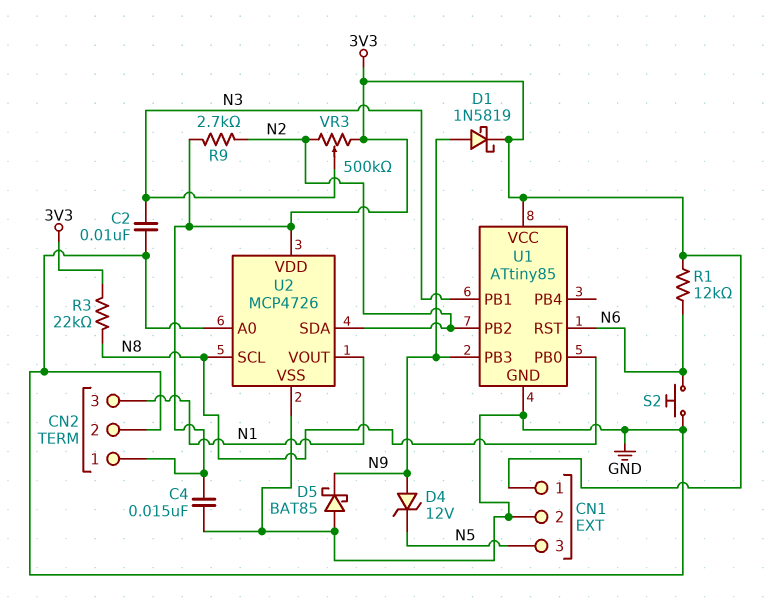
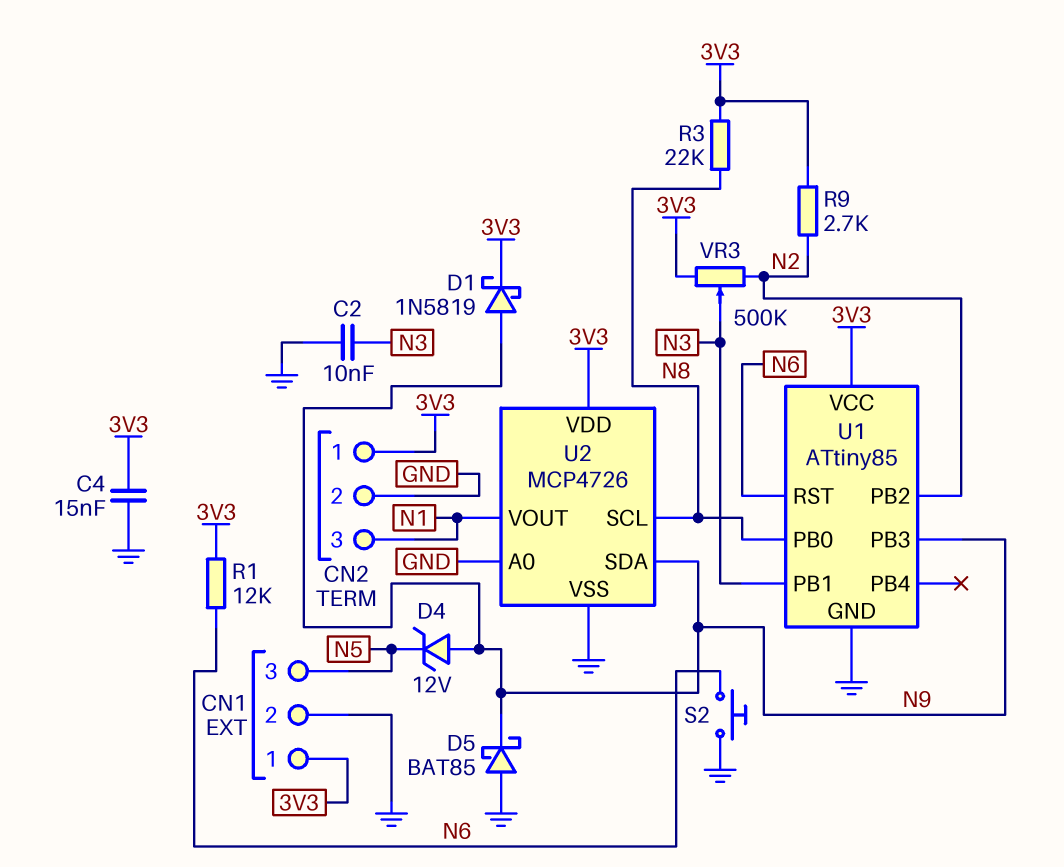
U2 pin SDA: N2 -> N9

